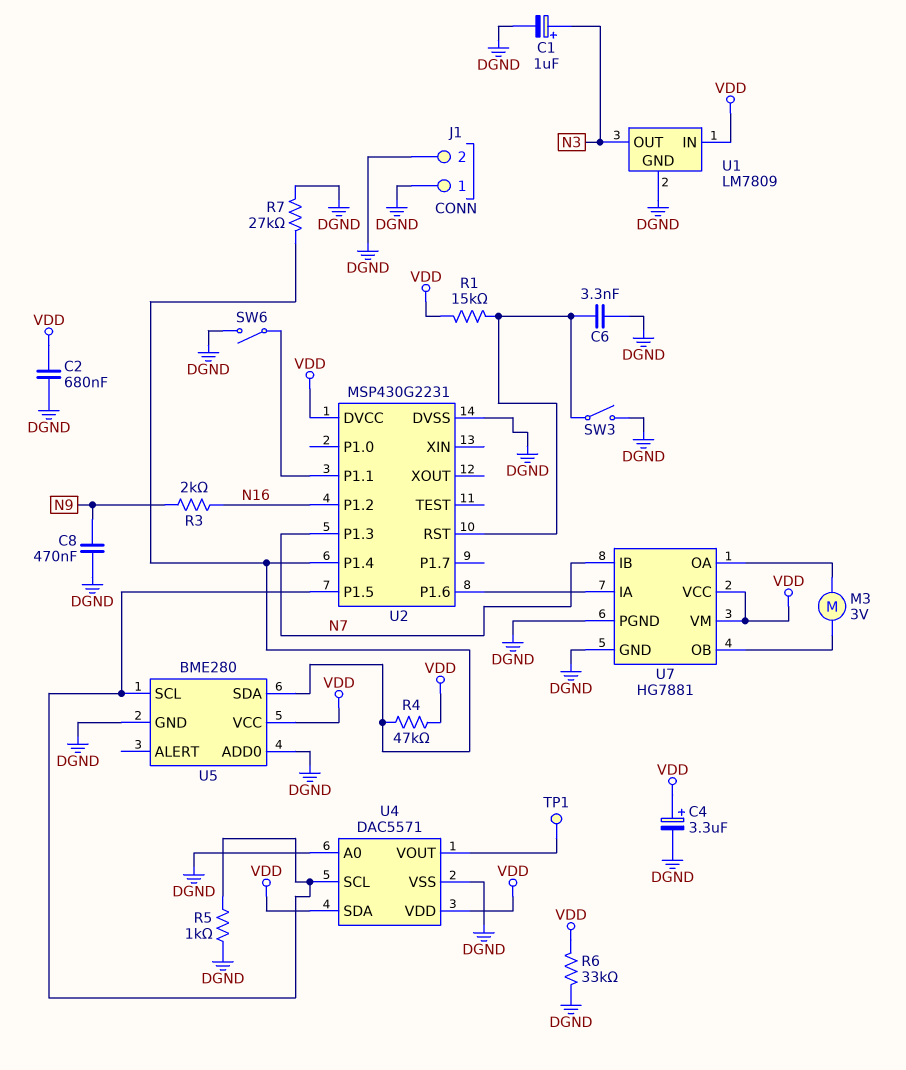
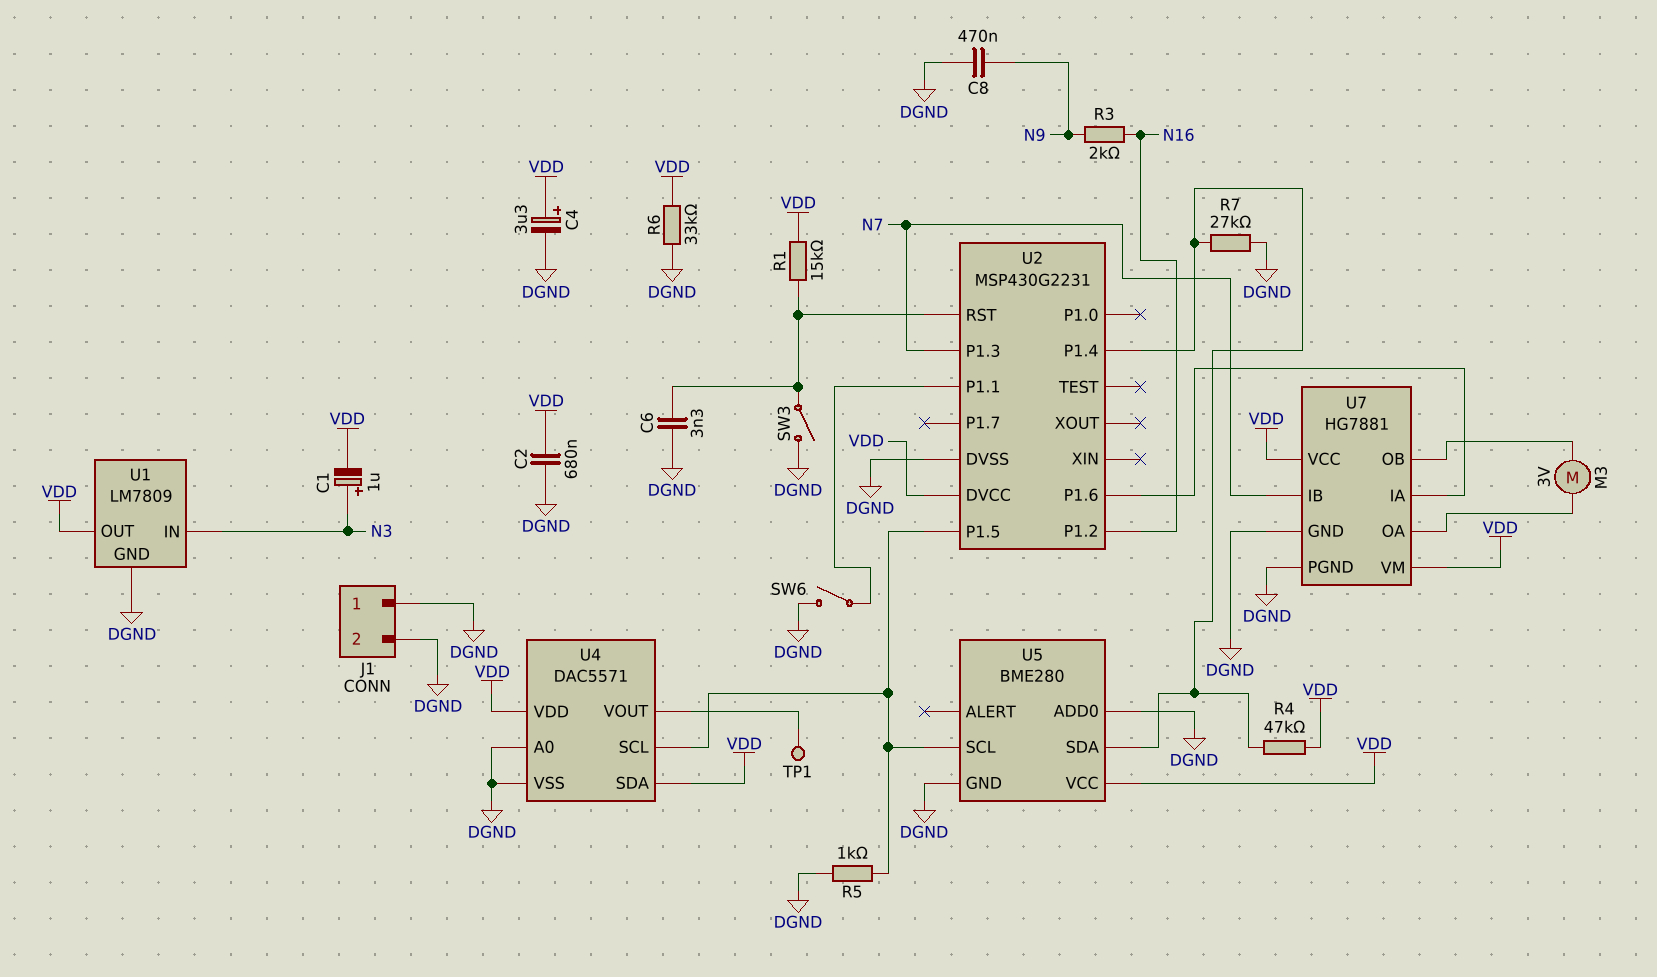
C1: 1uF (plus N3, minus DGND) -> 1uF (plus N3, minus VDD)
U1 pin IN: VDD -> N3
U1 pin OUT: N3 -> VDD

